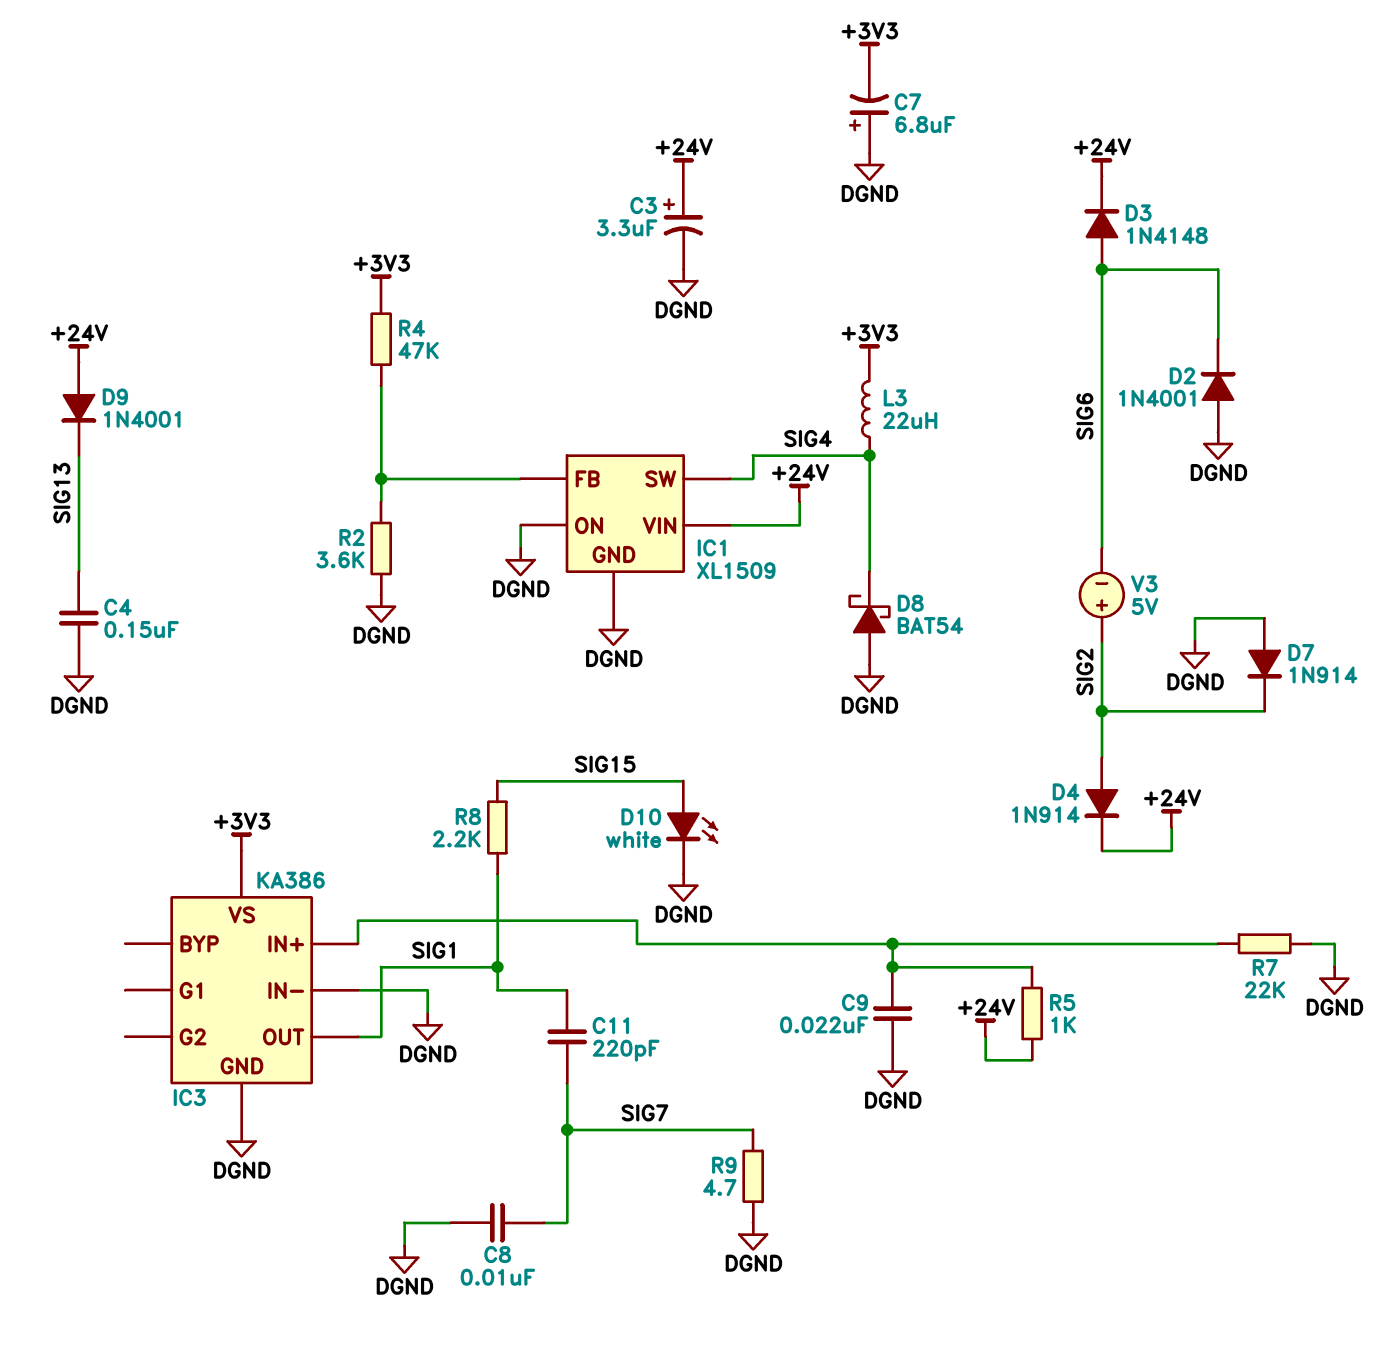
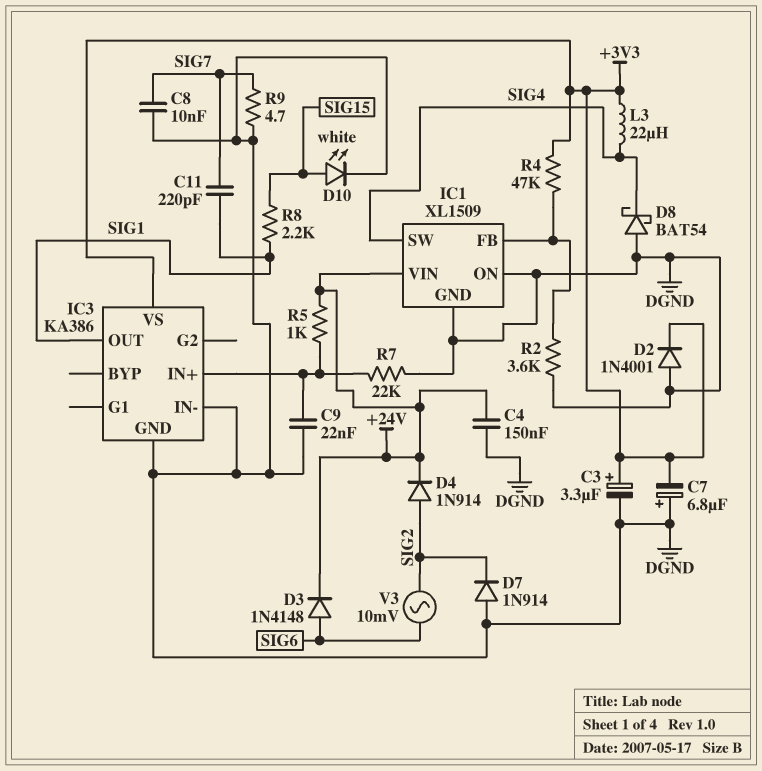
C3: 3.3uF (plus +24V, minus DGND) -> 3.3uF (plus +3V3, minus DGND)
C4: 150nF (DGND, SIG13) -> 150nF (+24V, DGND)
D2: diode 1N4001 (A DGND, K SIG6) -> diode 1N4001 (A DGND, K +3V3)
D9: diode 1N4001 (A +24V, K SIG13) -> none
V3: 5V (plus SIG2, minus SIG6) -> AC 10mV (SIG2, SIG6)

